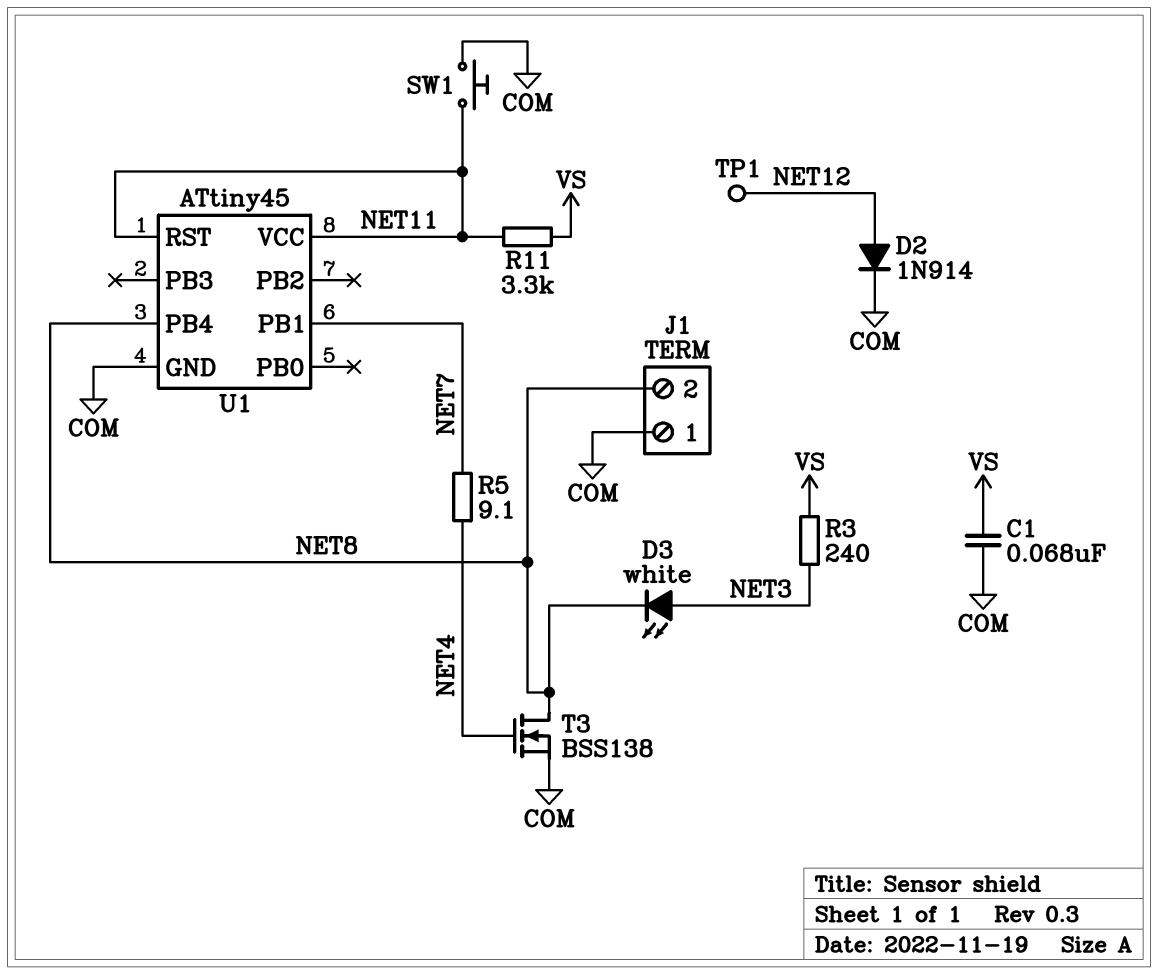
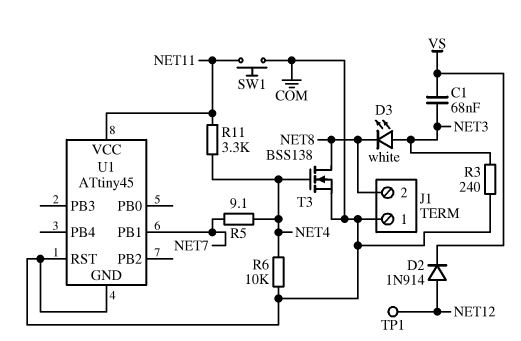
C1: 68nF (COM, VS) -> 68nF (NET3, VS)
D2: diode 1N914 (A NET12, K COM) -> diode 1N914 (A NET12, K VS)
R3: 240 (NET3, VS) -> 240 (COM, NET3)
R6: none -> 10k (COM, NET4)
R11: 3.3k (NET11, VS) -> 3.3k (NET4, NET11)
U1 pin PB4: NET8 -> none
U1 pin RST: NET11 -> COM

